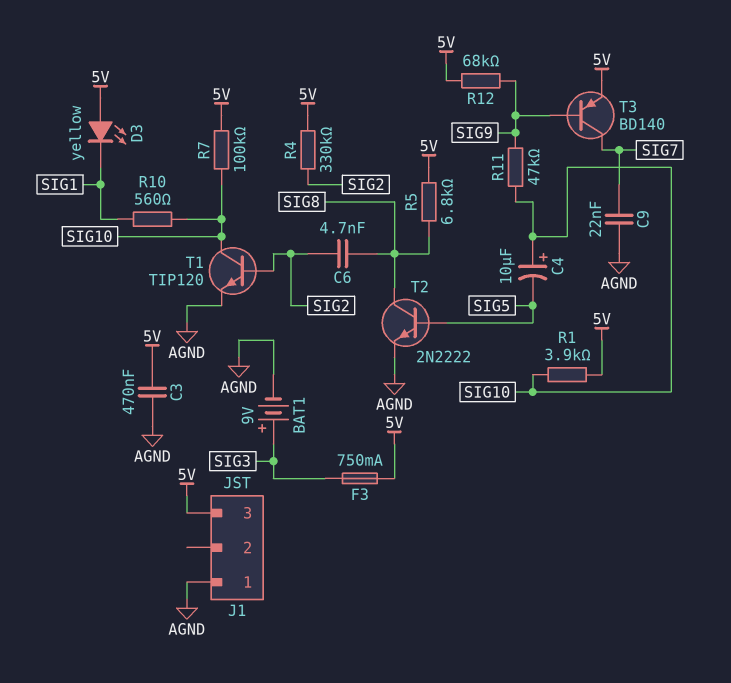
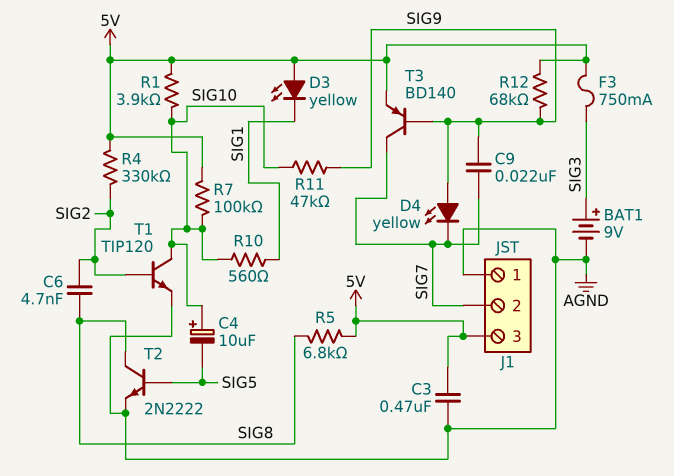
C9: 22nF (AGND, SIG7) -> 22nF (SIG7, SIG9)
D4: none -> LED yellow (A SIG9, K SIG7)
J1 pin 2: none -> SIG7

